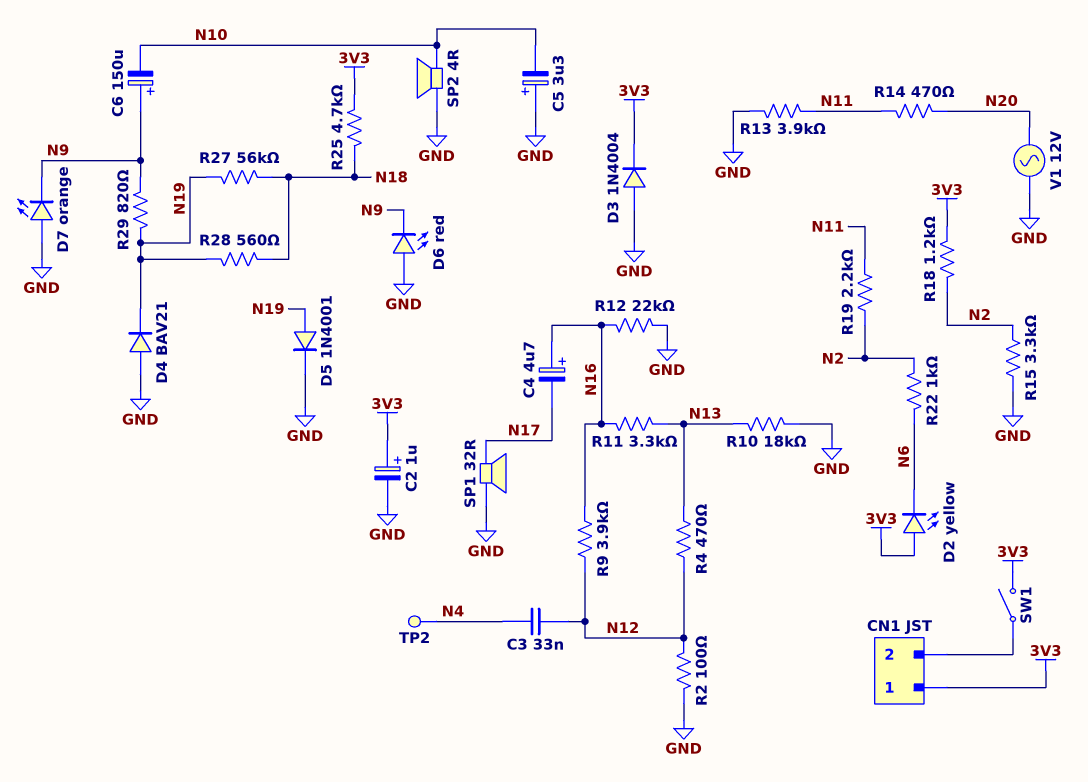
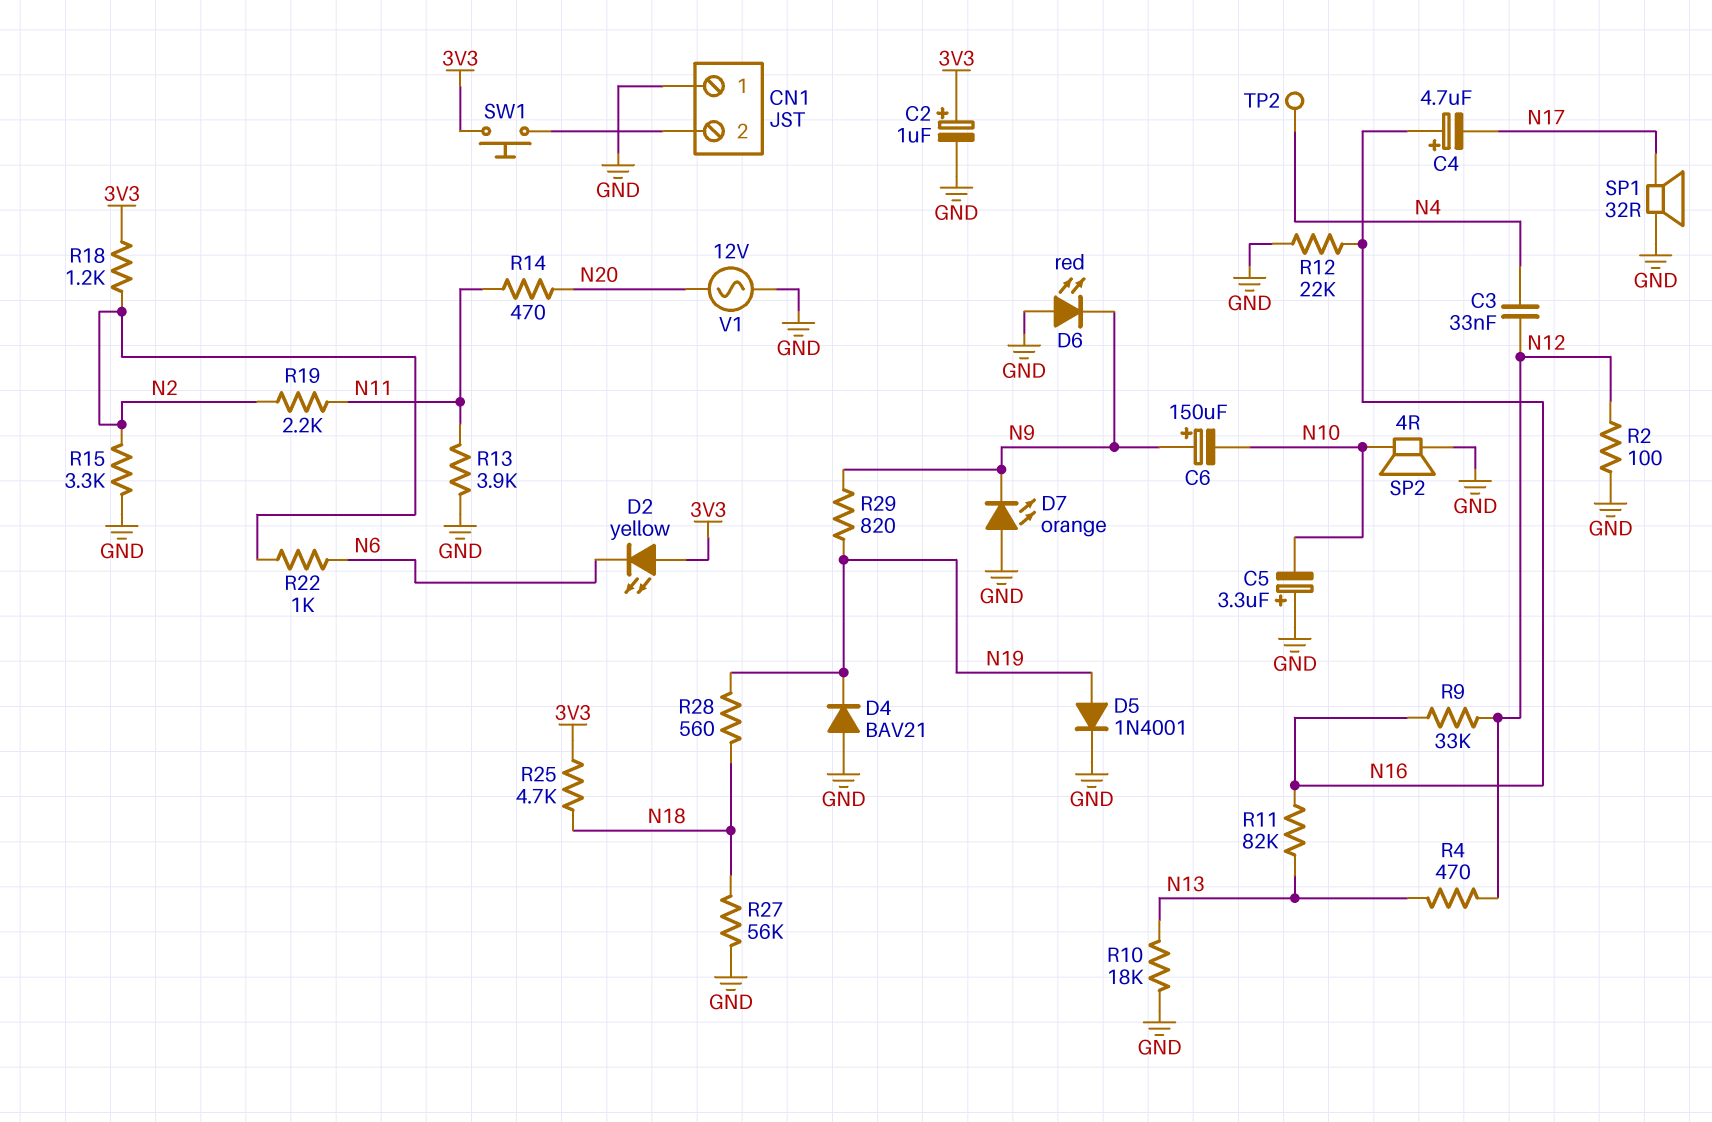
CN1 pin 1: 3V3 -> GND
D3: diode 1N4004 (A GND, K 3V3) -> none
R9: 3.9k (N12, N16) -> 33k (N12, N16)
R11: 3.3k (N13, N16) -> 82k (N13, N16)
R27: 56k (N18, N19) -> 56k (GND, N18)
SW1: switch (3V3, CN1/2) -> button (3V3, CN1/2)

